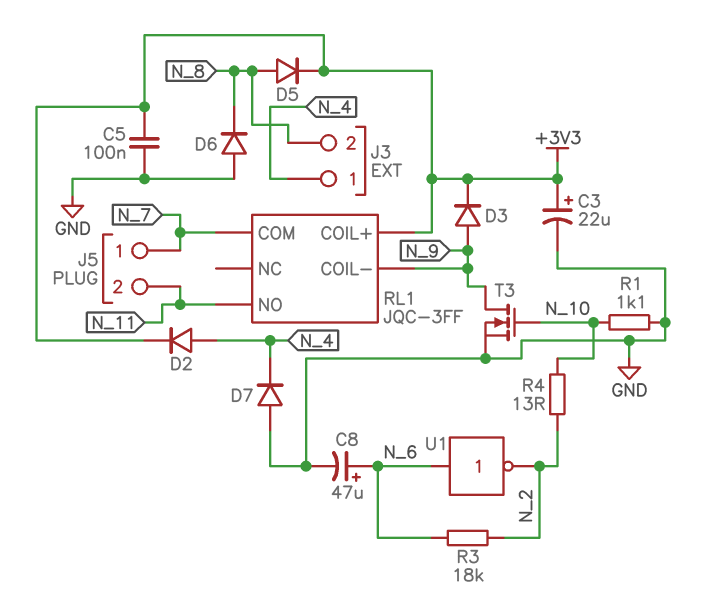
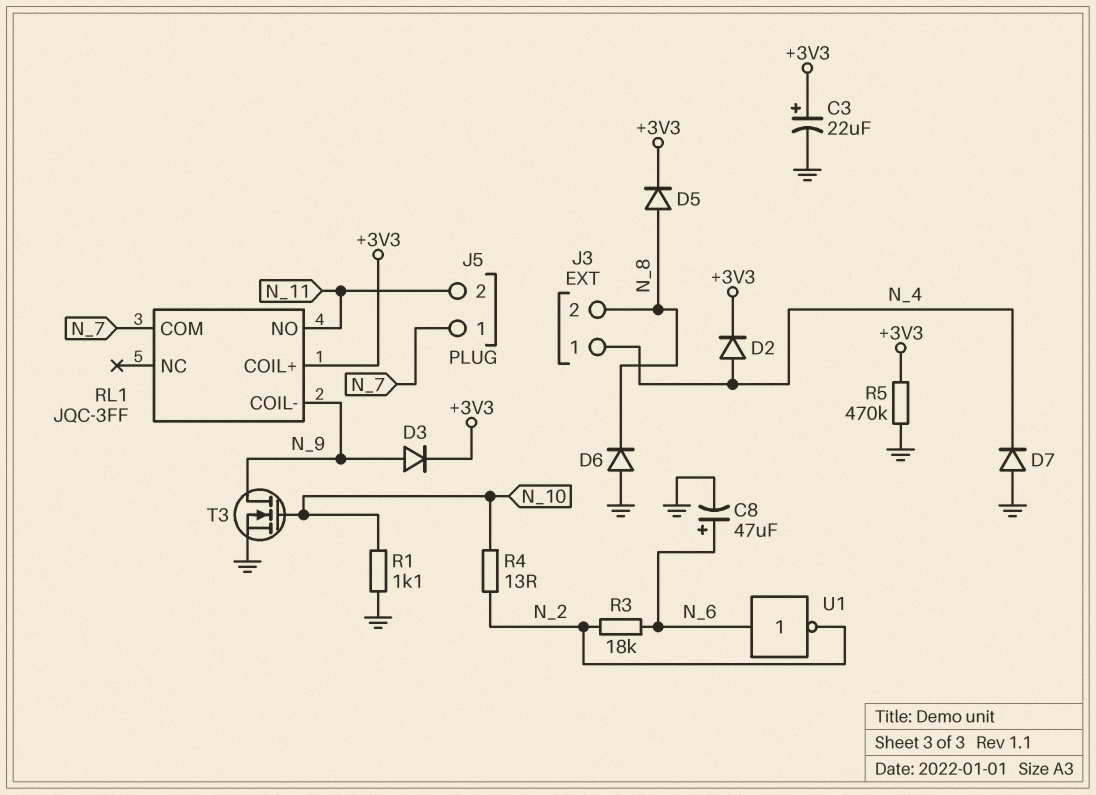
C5: 100nF (+3V3, GND) -> none
R5: none -> 470k (+3V3, GND)

